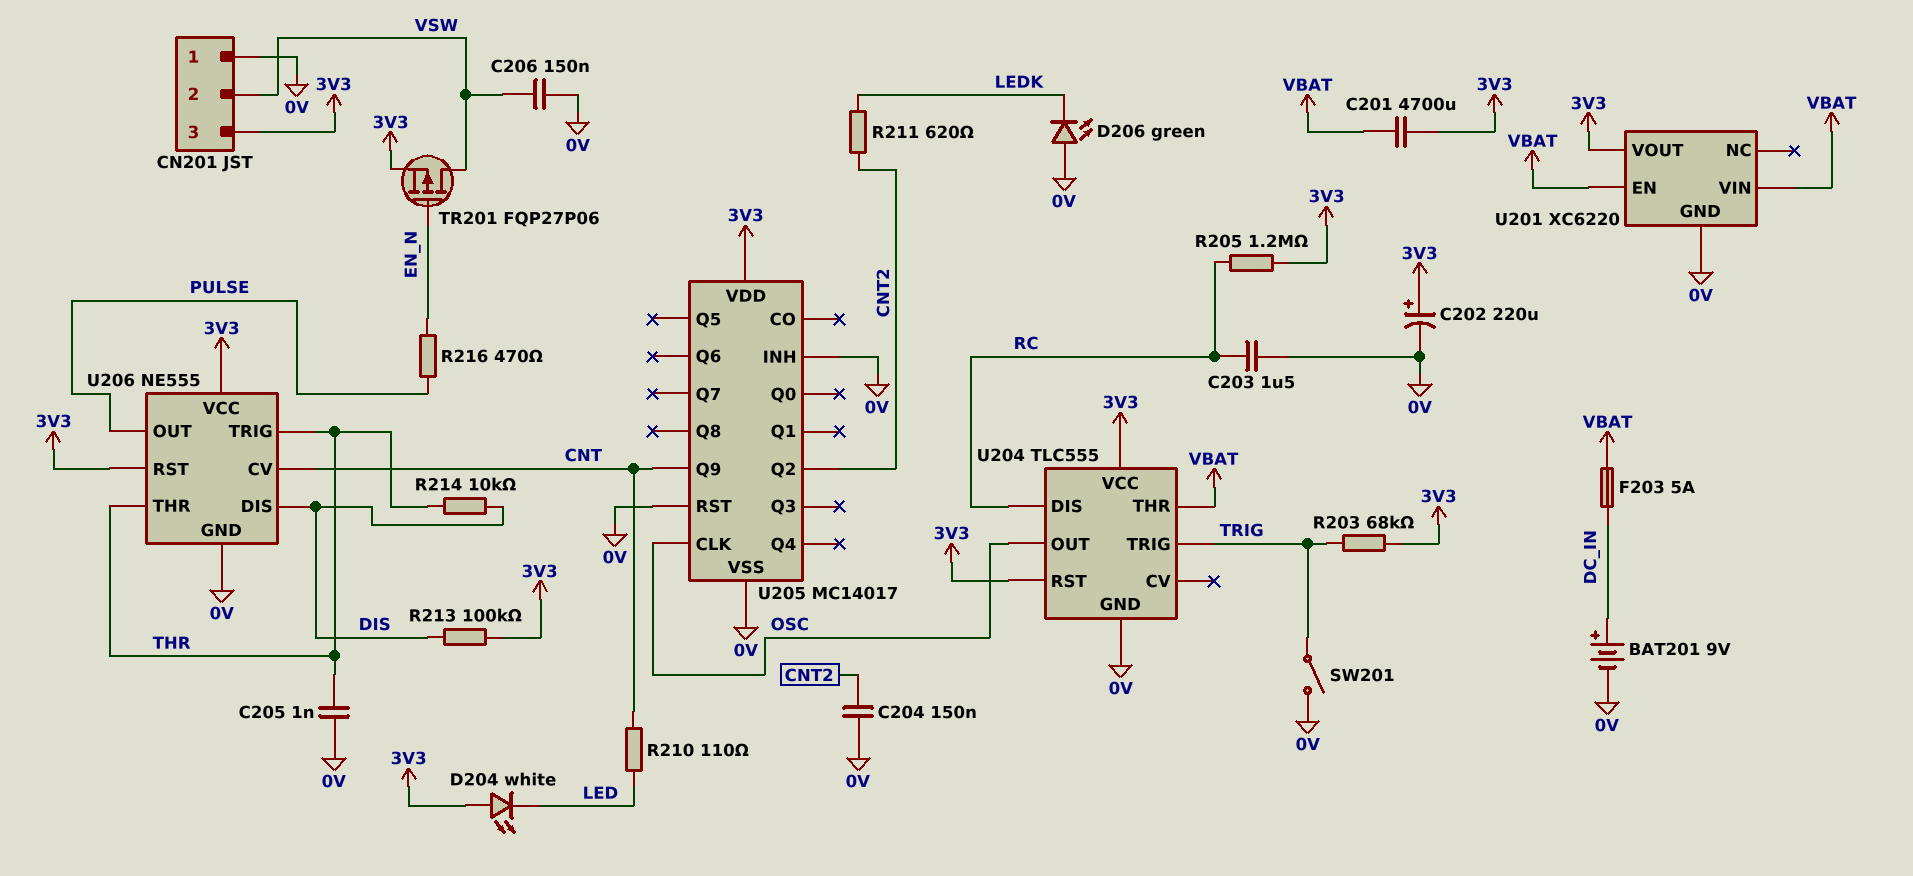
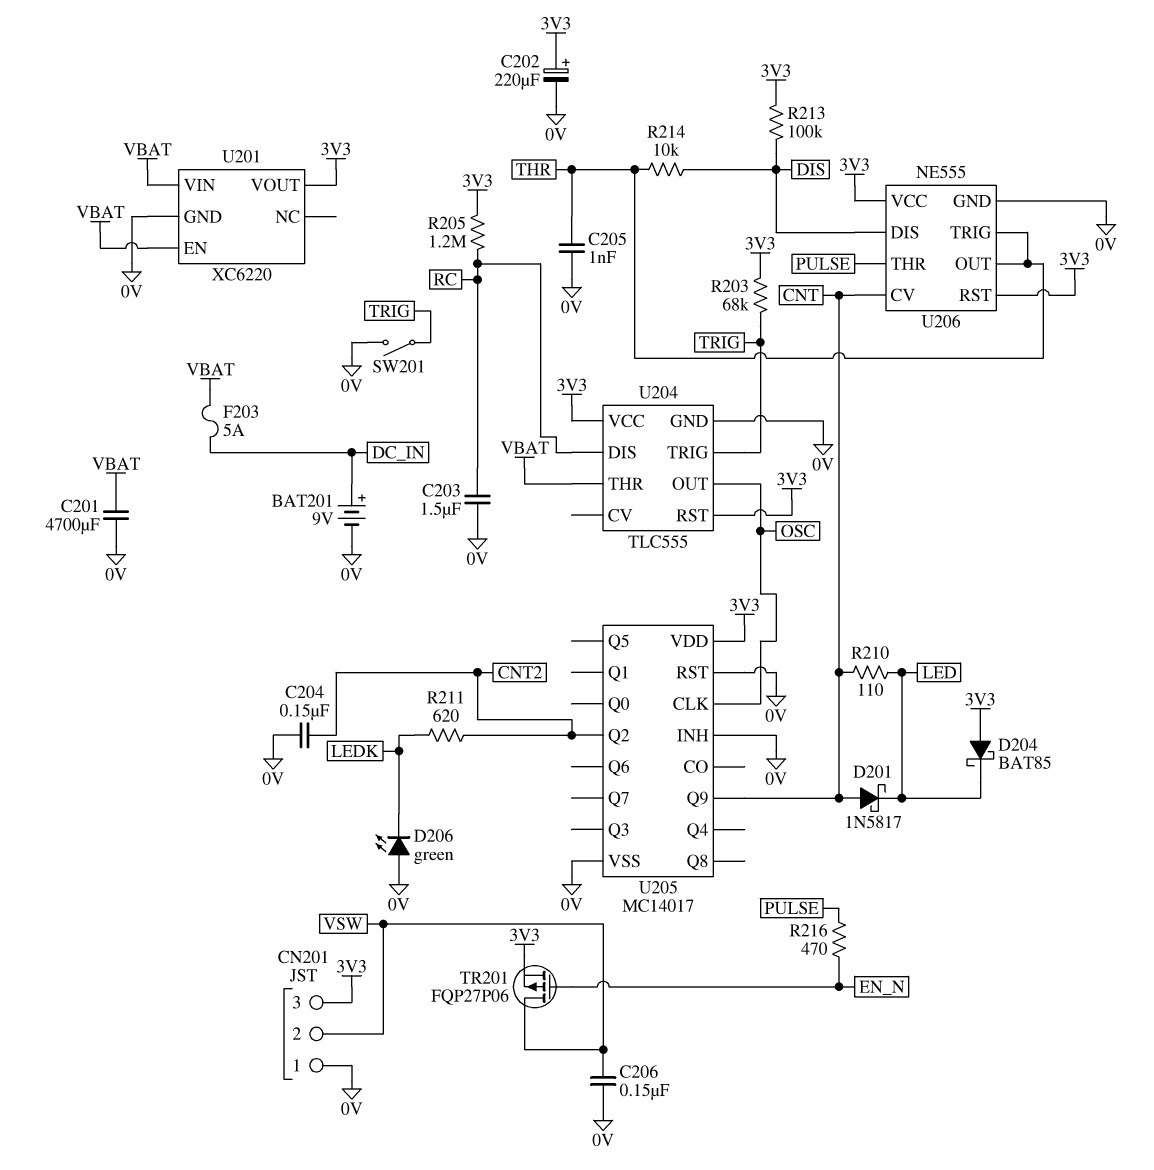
C201: 4700uF (3V3, VBAT) -> 4700uF (0V, VBAT)
D201: none -> schottky 1N5817 (A CNT, K LED)
D204: LED white (A 3V3, K LED) -> schottky BAT85 (A 3V3, K LED)
U206 pin OUT: PULSE -> THR
U206 pin THR: THR -> PULSE

